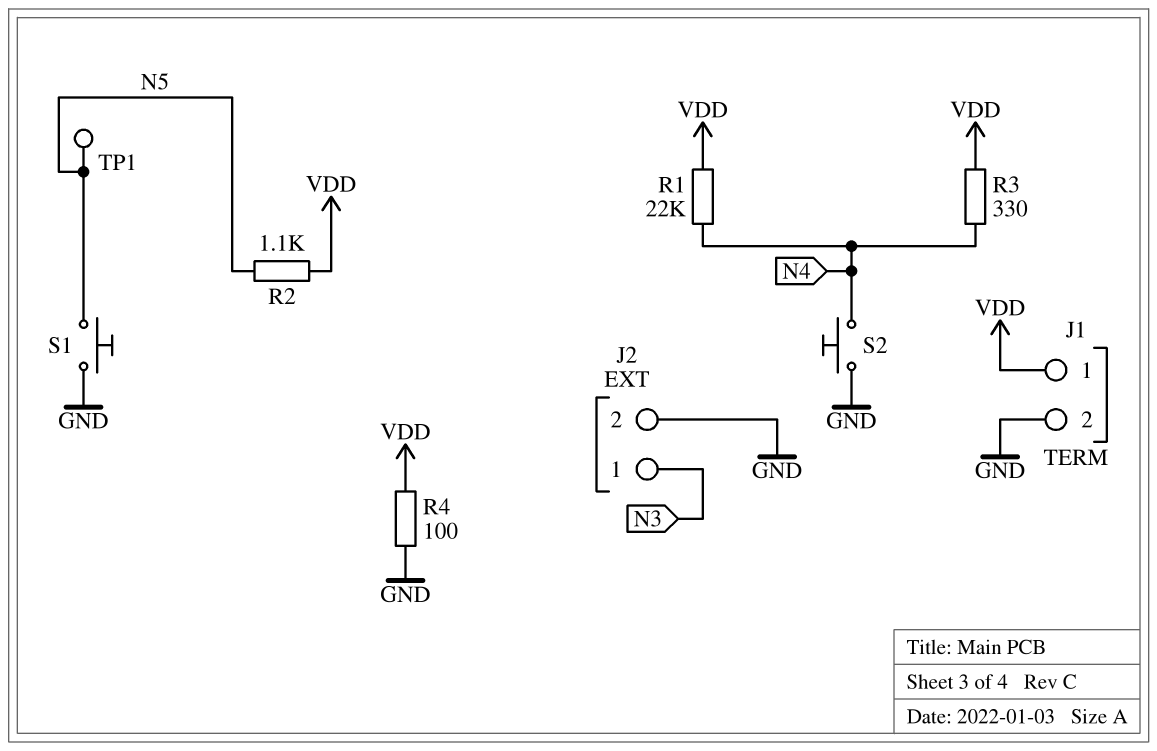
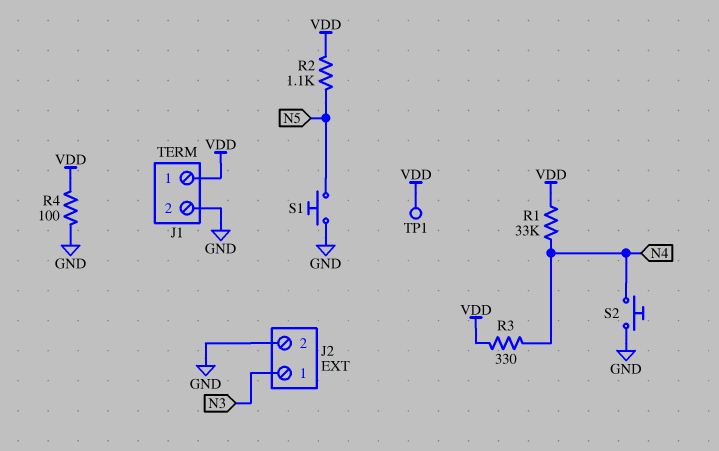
R1: 22k (N4, VDD) -> 33k (N4, VDD)
TP1: test point (N5) -> test point (VDD)

